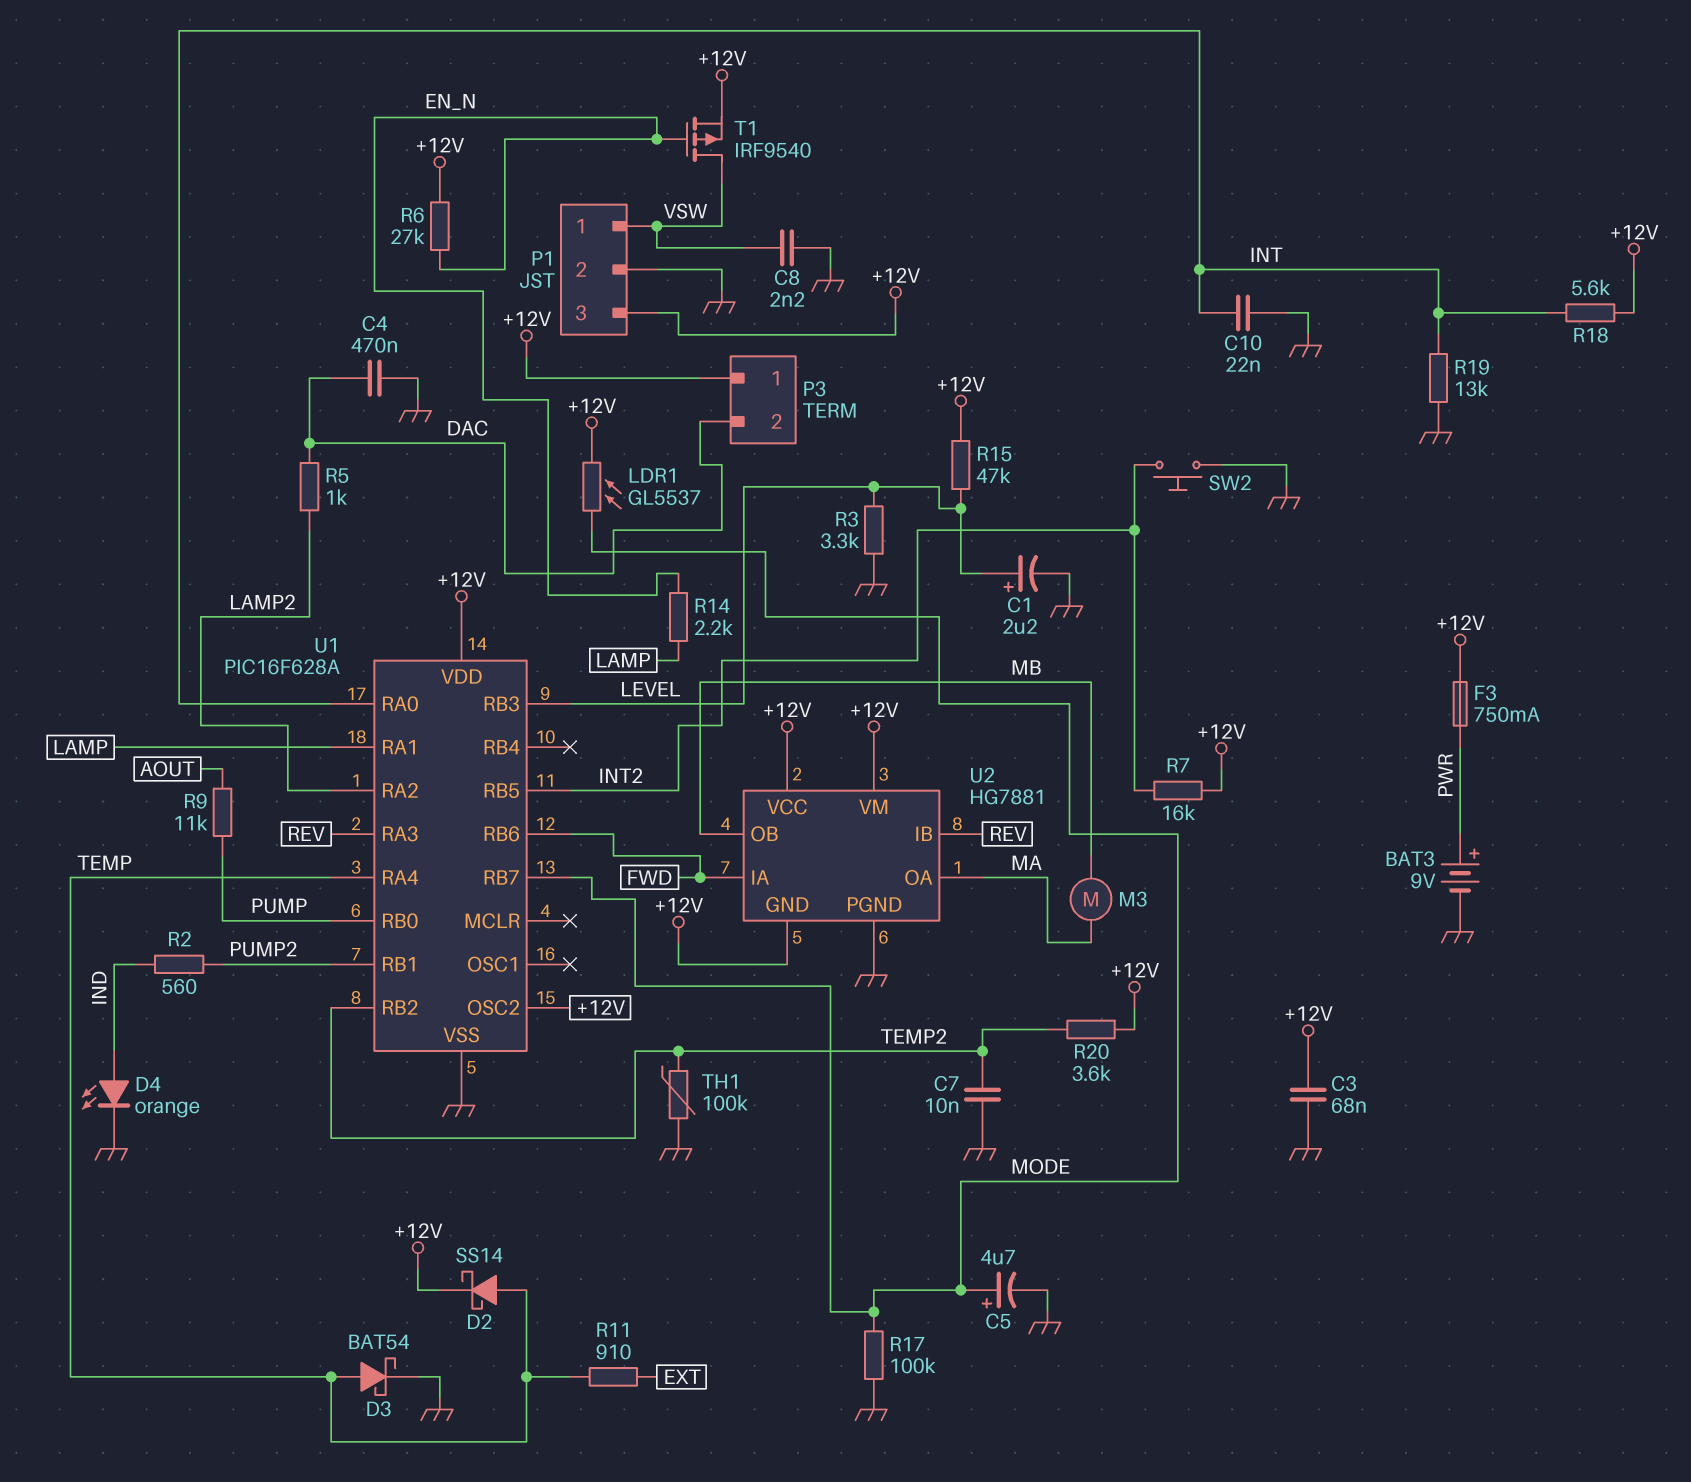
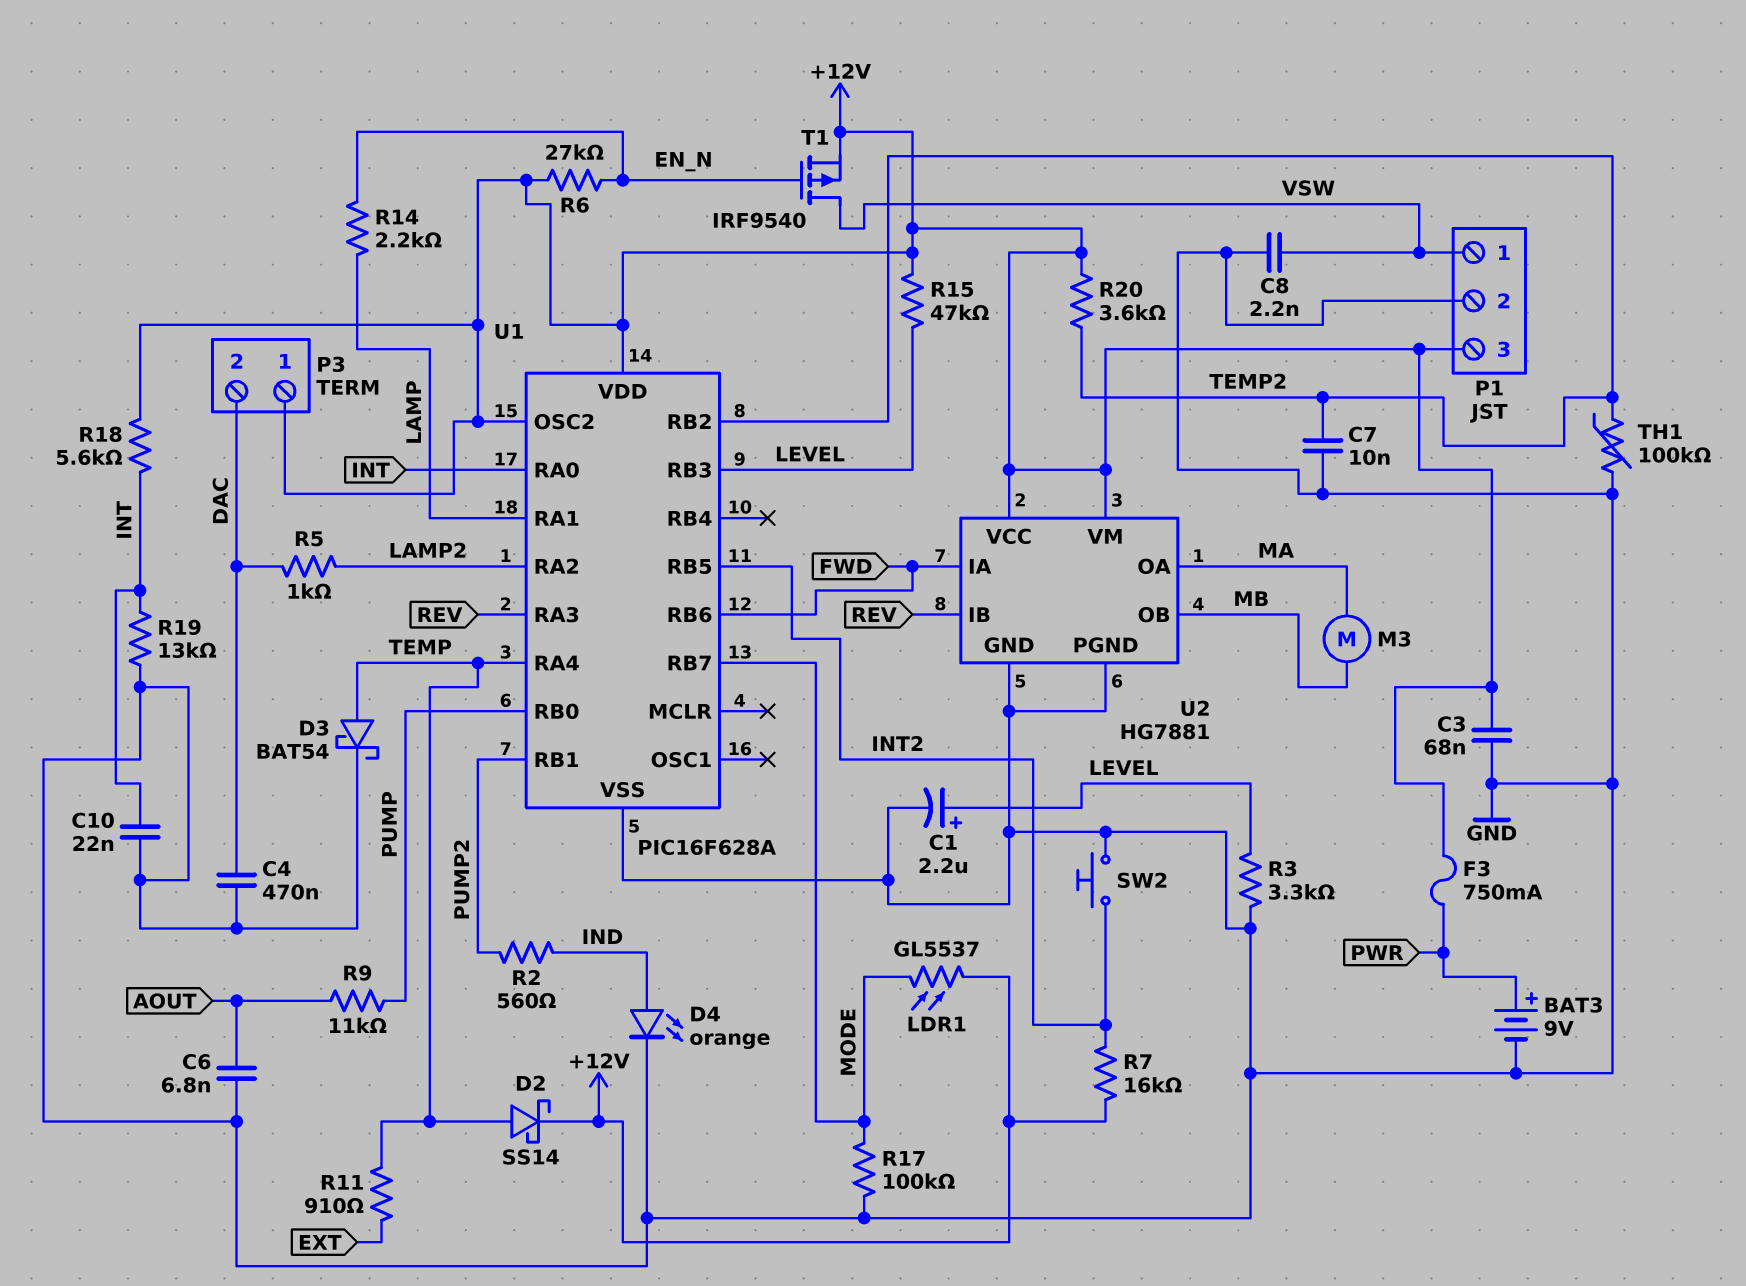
C5: 4.7uF (plus MODE, minus GND) -> none
C6: none -> 6.8nF (AOUT, GND)
U2 pin GND: +12V -> GND

